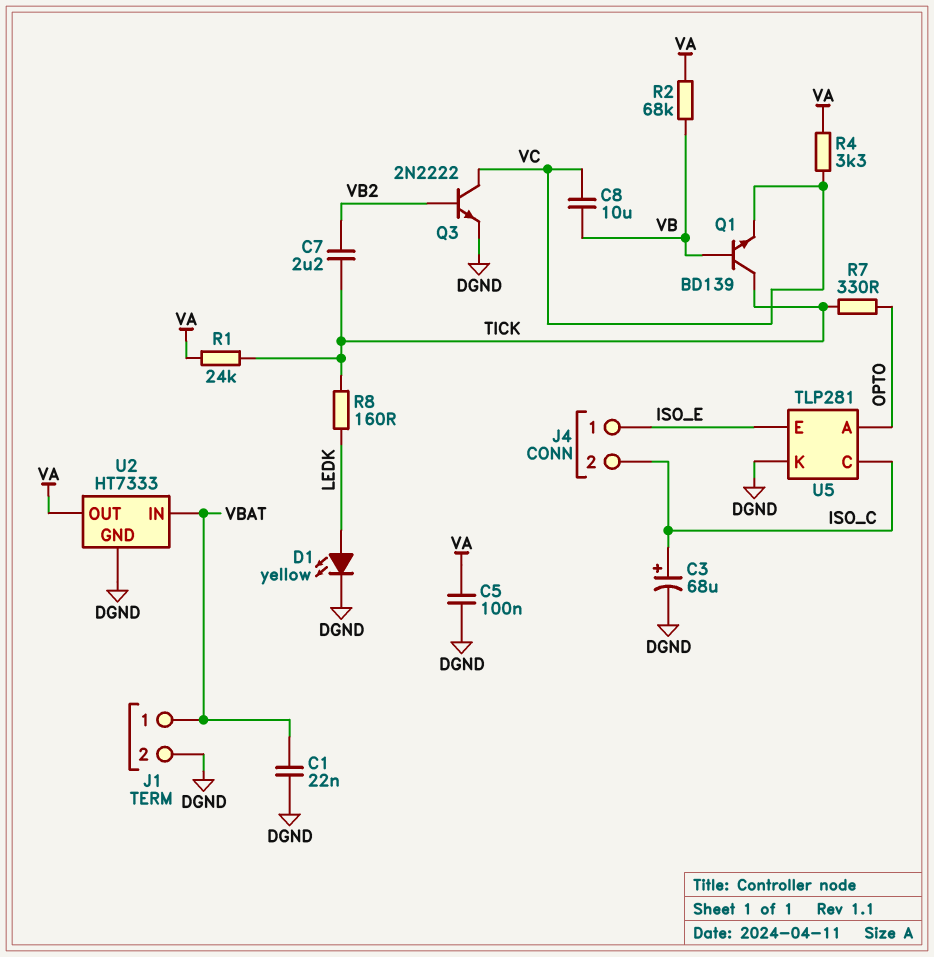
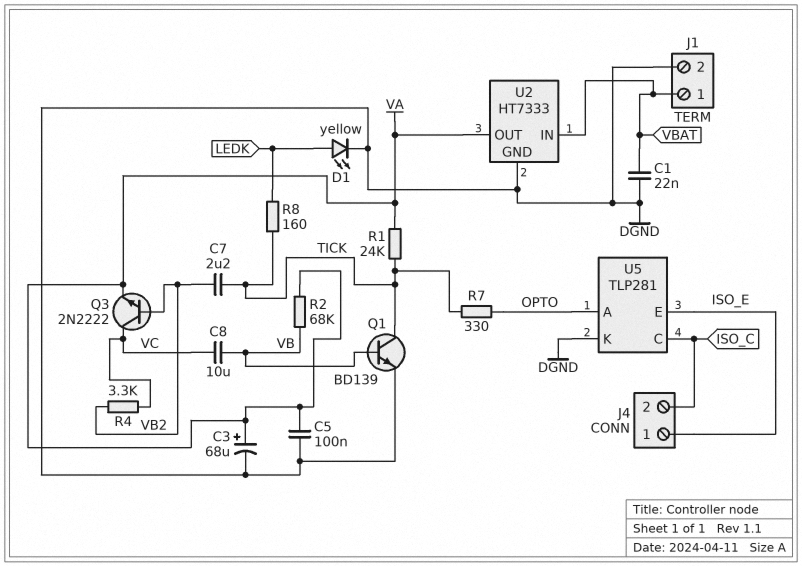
C3: 68uF (plus ISO_C, minus DGND) -> 68uF (plus VA, minus DGND)
Q1: NPN BD139 (B VB, C TICK, E VC) -> NPN BD139 (B VB, C TICK, E DGND)
Q3: NPN 2N2222 (B VB2, C VC, E DGND) -> NPN 2N2222 (B VB2, C VC, E VA)
R4: 3.3k (VA, VC) -> 3.3k (VB2, VC)

